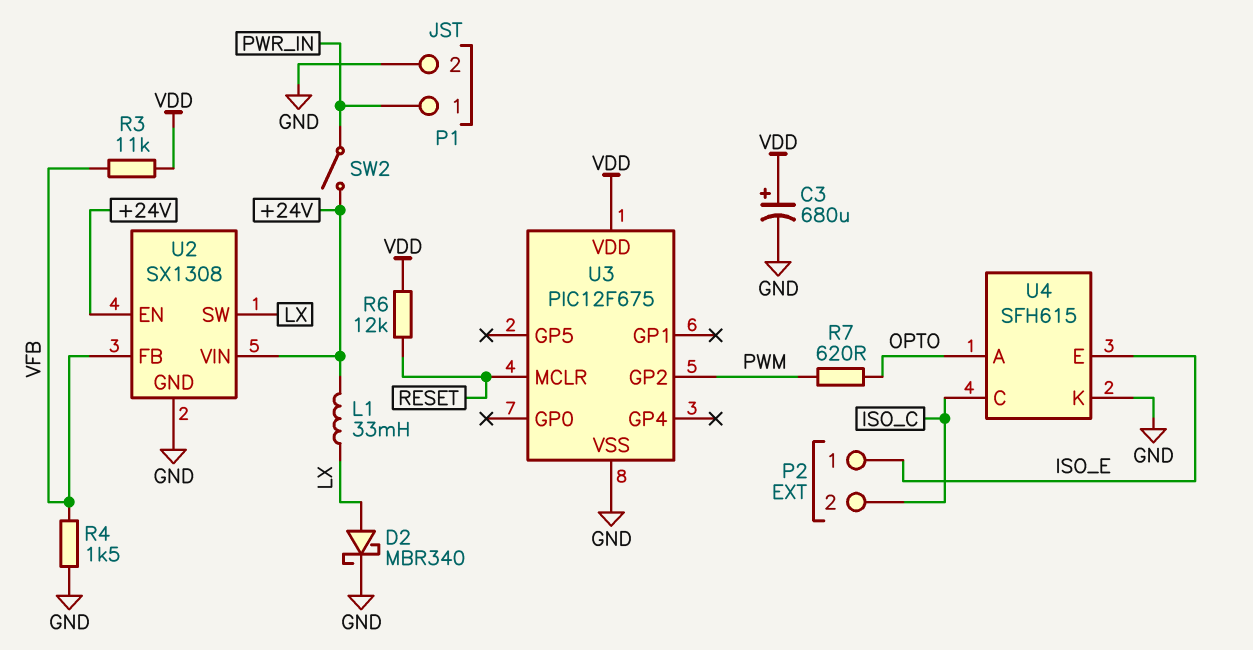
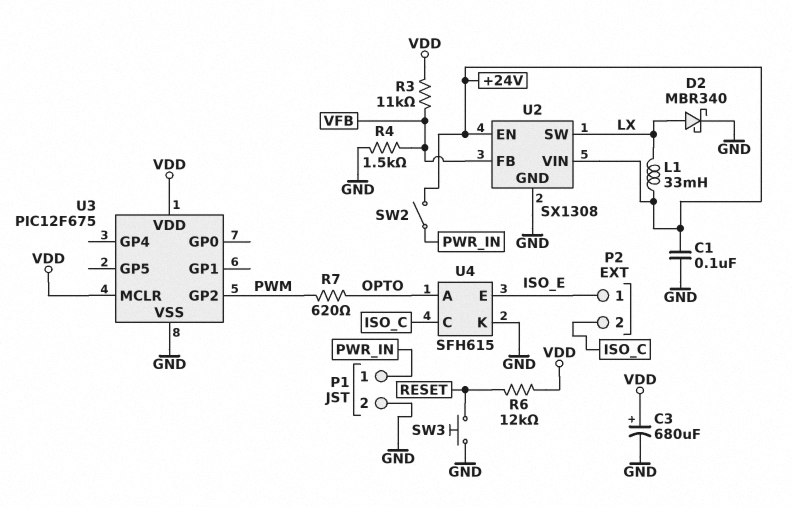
C1: none -> 100nF (+24V, GND)
SW3: none -> button (GND, RESET)
U3 pin MCLR: RESET -> VDD

